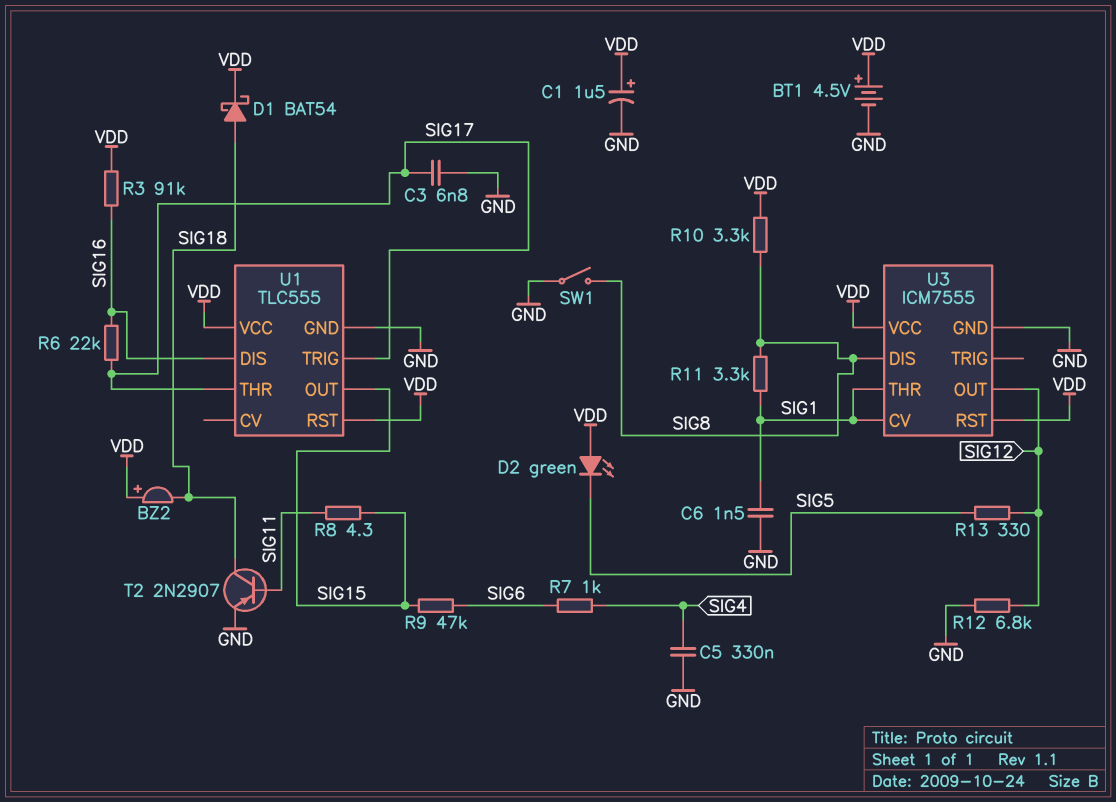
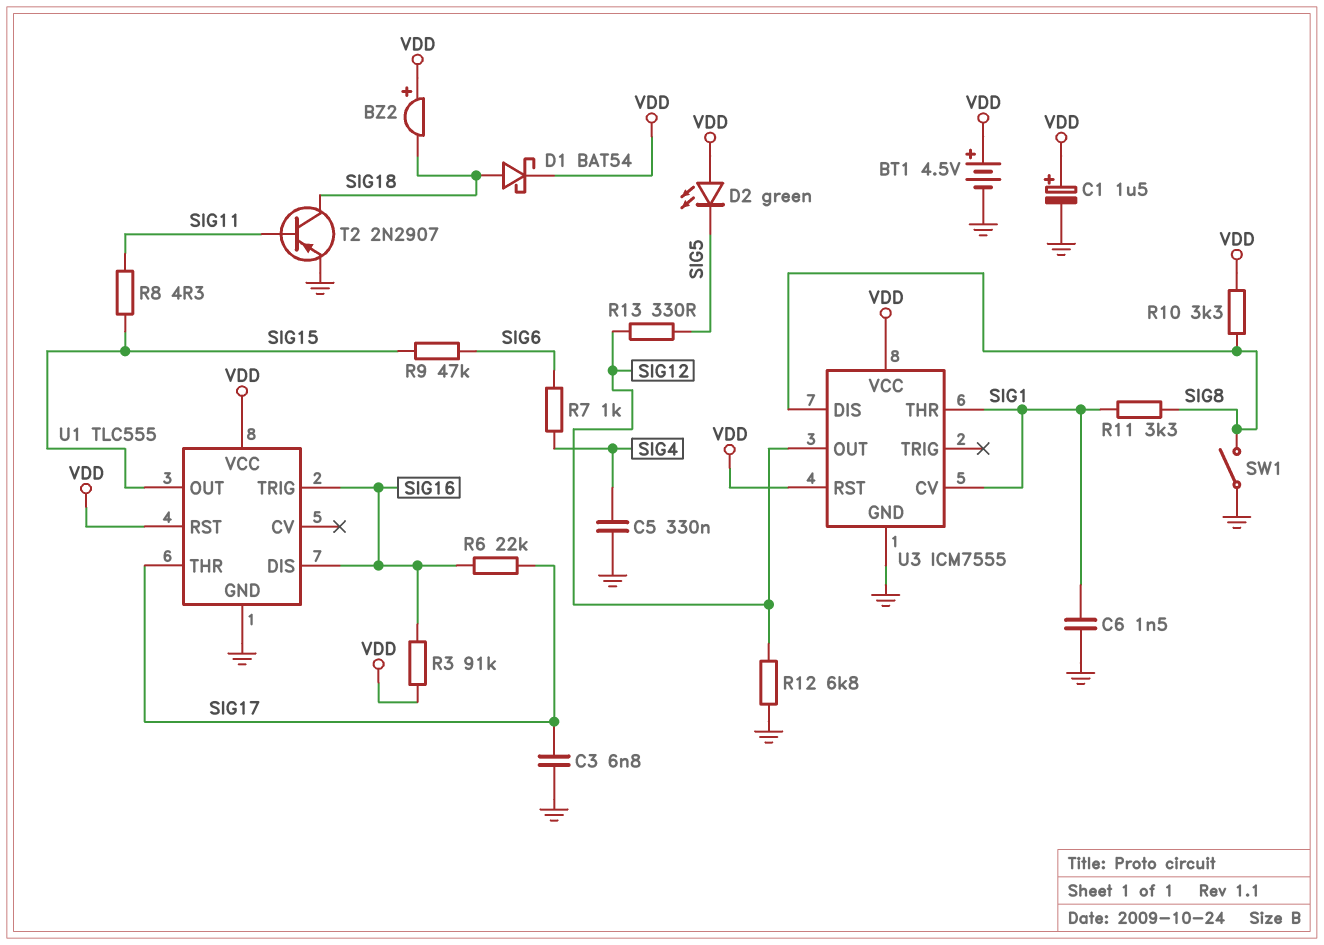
U1 pin TRIG: SIG17 -> SIG16

